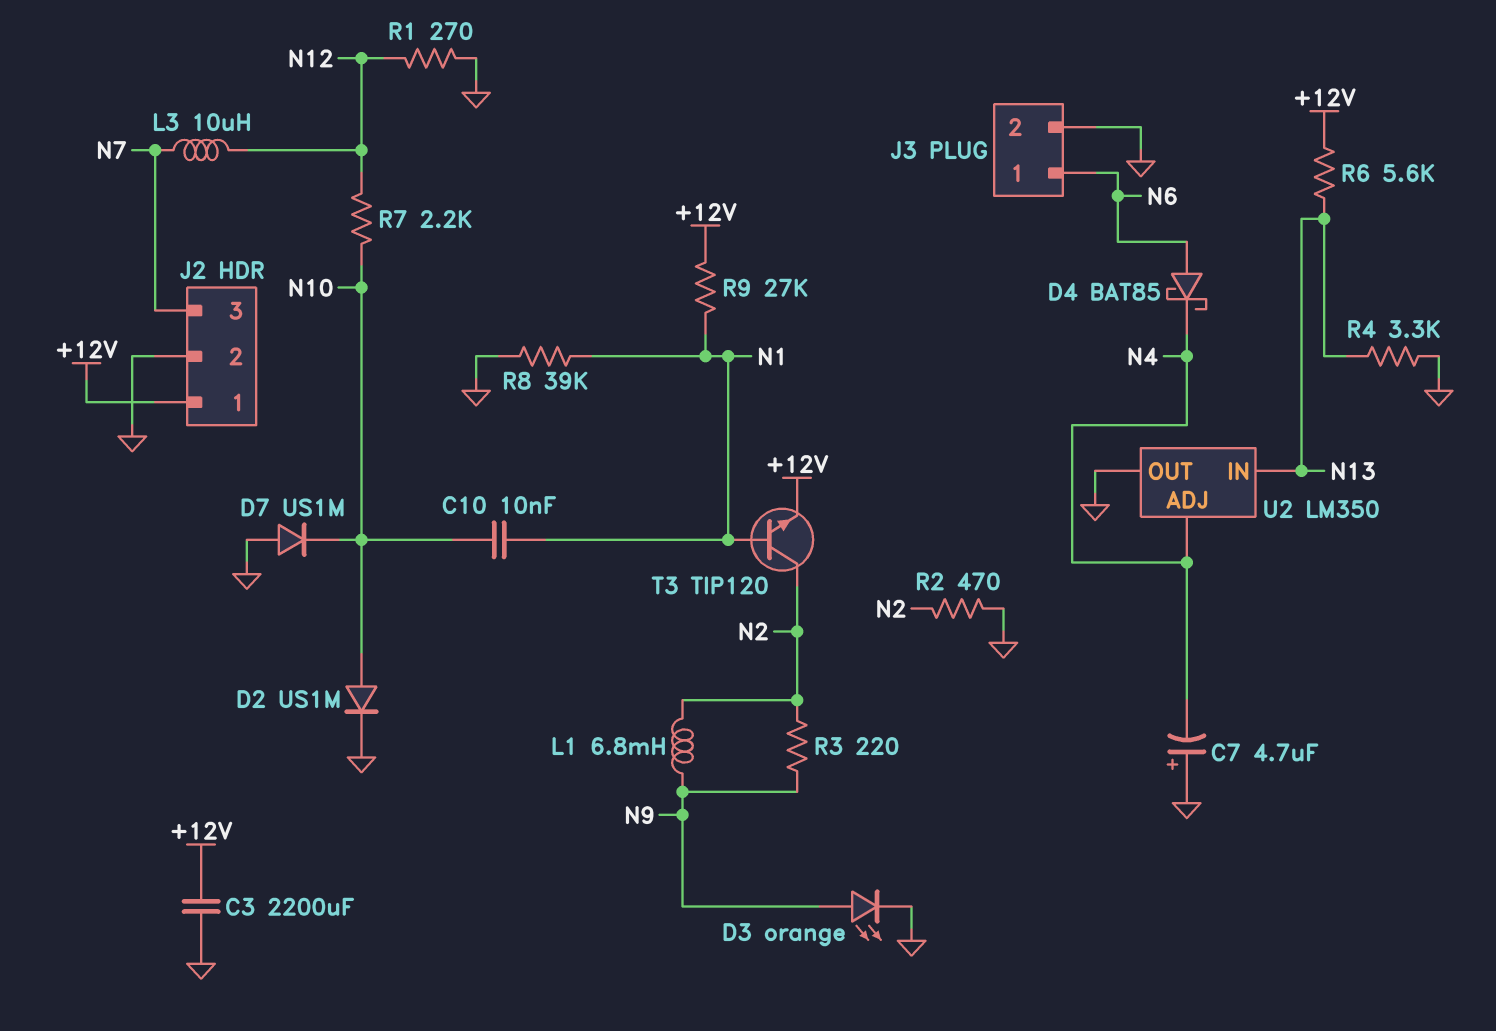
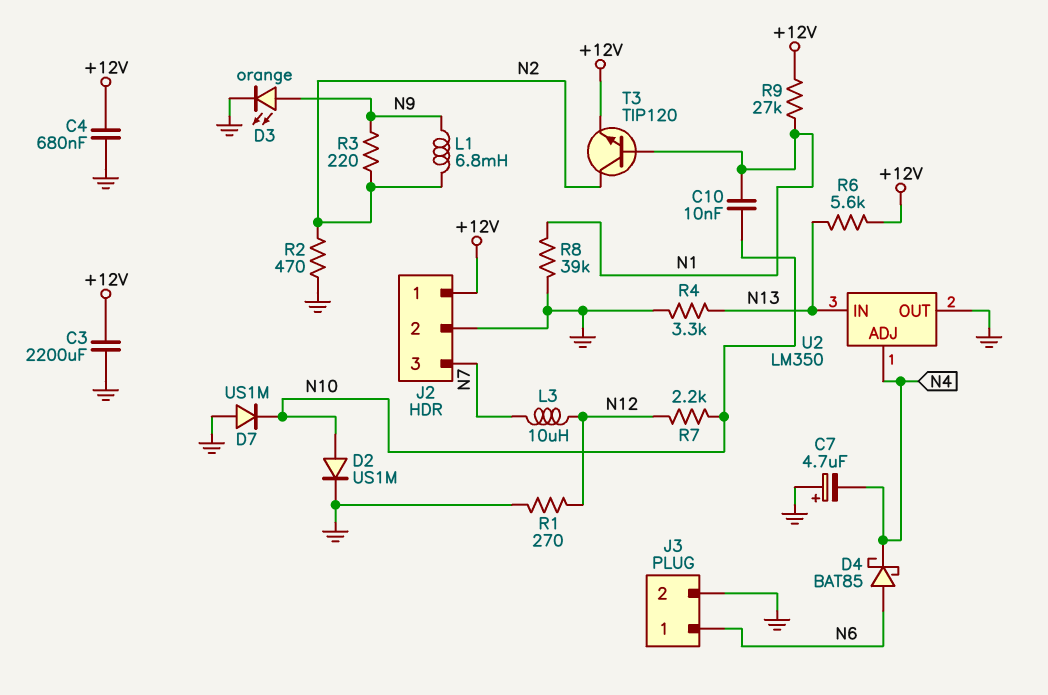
C4: none -> 680nF (+12V, GND)

